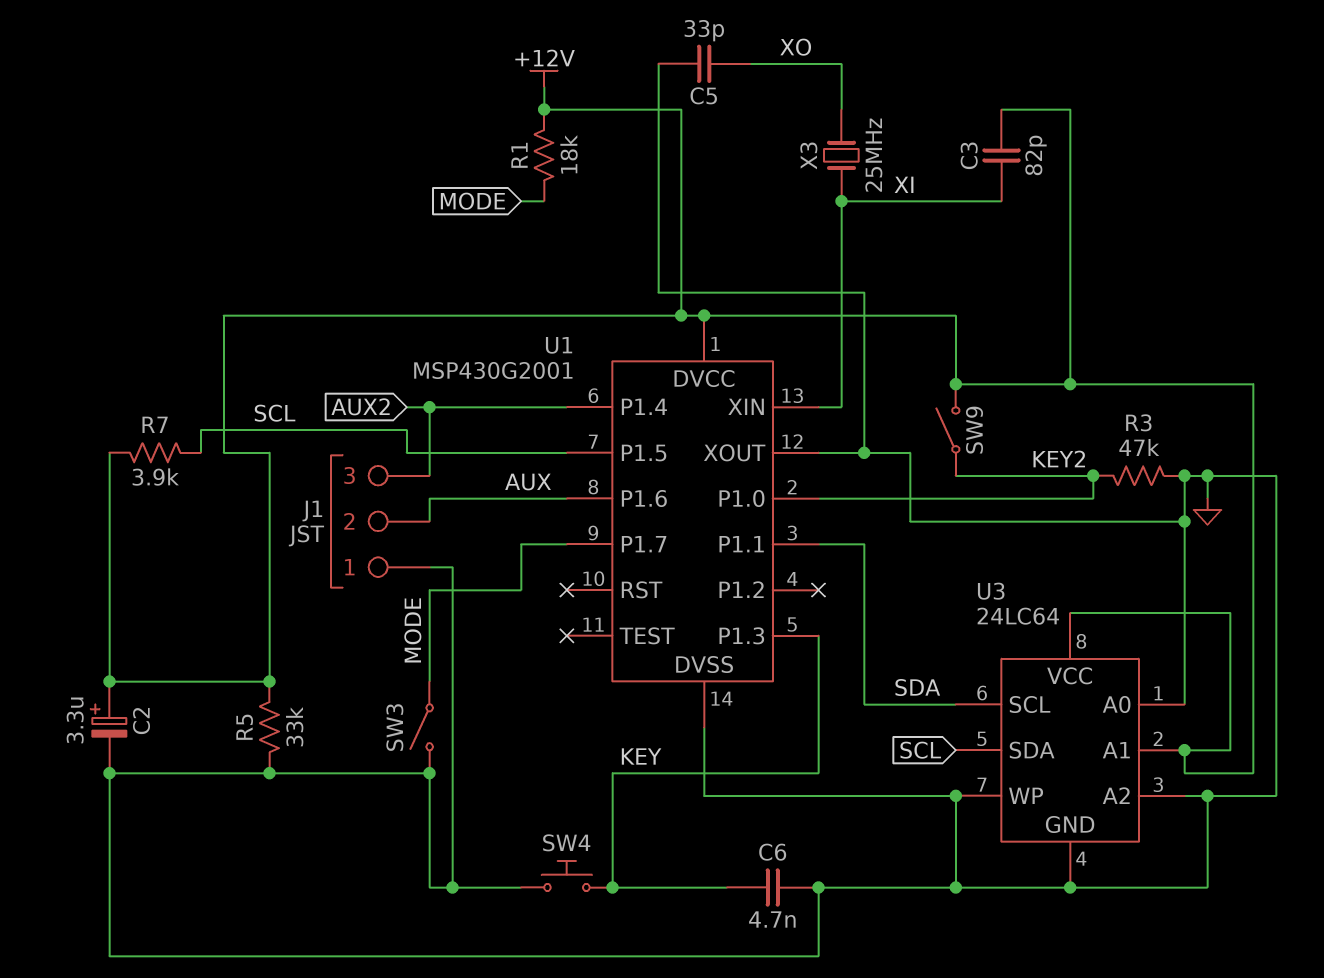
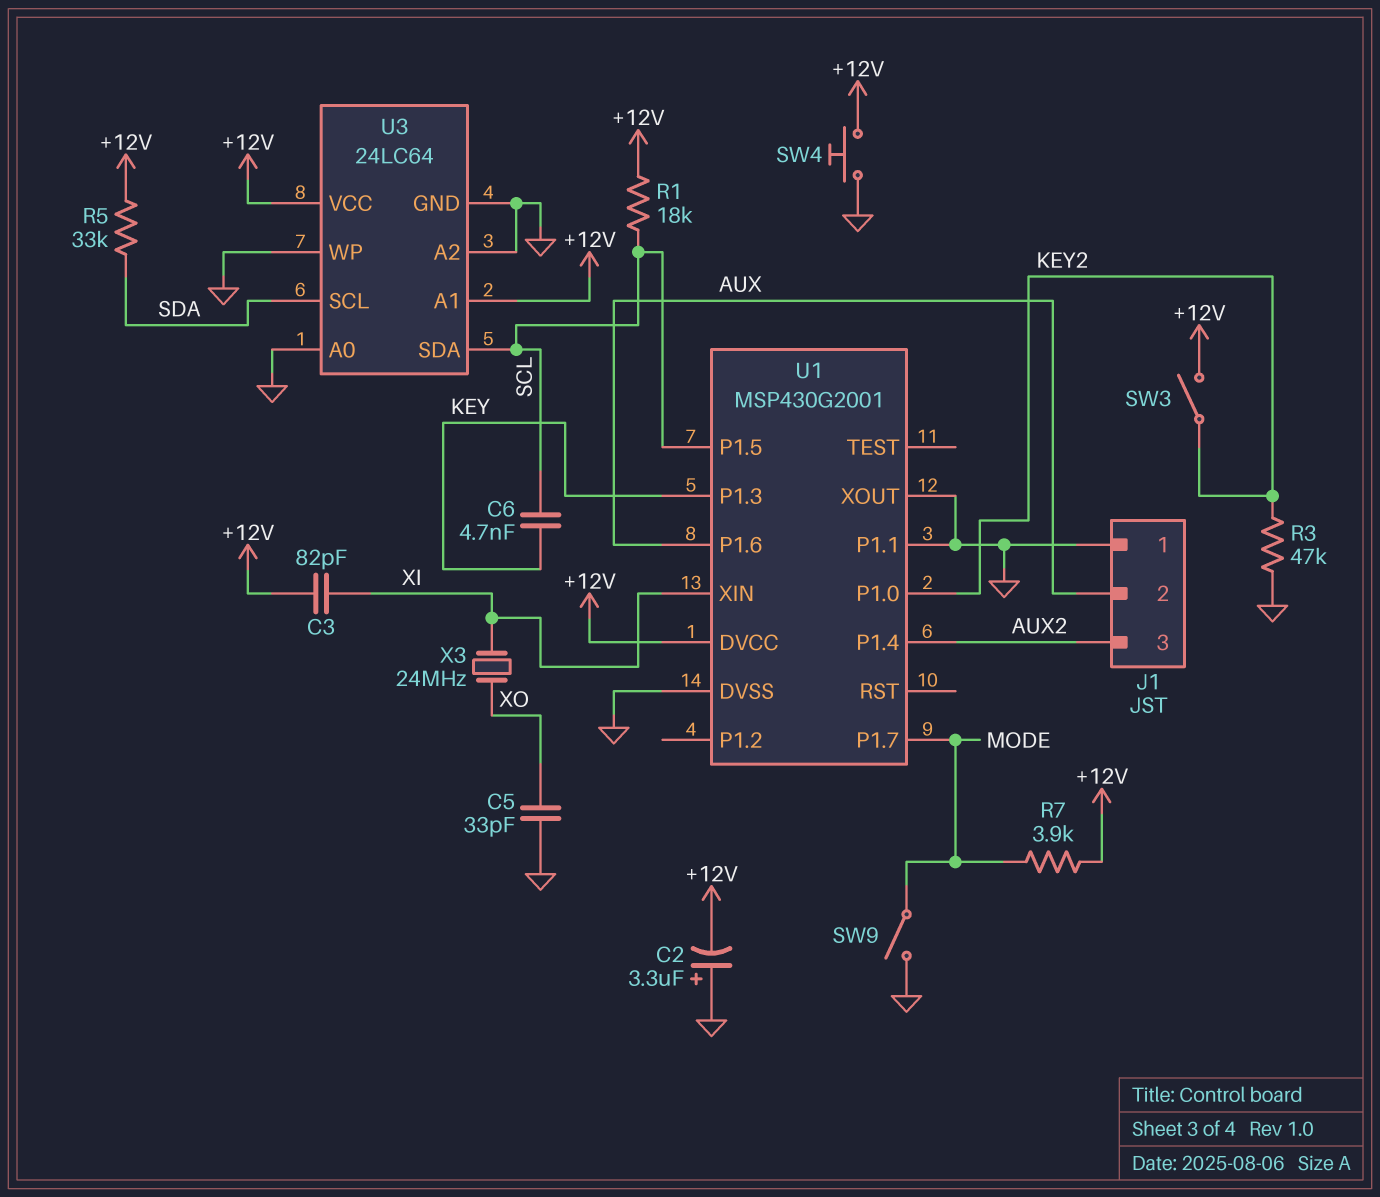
C2: 3.3uF (plus +12V, minus GND) -> 3.3uF (plus GND, minus +12V)
C6: 4.7nF (GND, KEY) -> 4.7nF (KEY, SCL)
R1: 18k (+12V, MODE) -> 18k (+12V, SCL)
R5: 33k (+12V, GND) -> 33k (+12V, SDA)
R7: 3.9k (+12V, SCL) -> 3.9k (+12V, MODE)
SW3: switch (GND, MODE) -> switch (+12V, KEY2)
SW4: button (GND, KEY) -> button (+12V, GND)
SW9: switch (+12V, KEY2) -> switch (GND, MODE)
U1 pin P1.1: SDA -> GND
X3: 25MHz (XI, XO) -> 24MHz (XI, XO)

